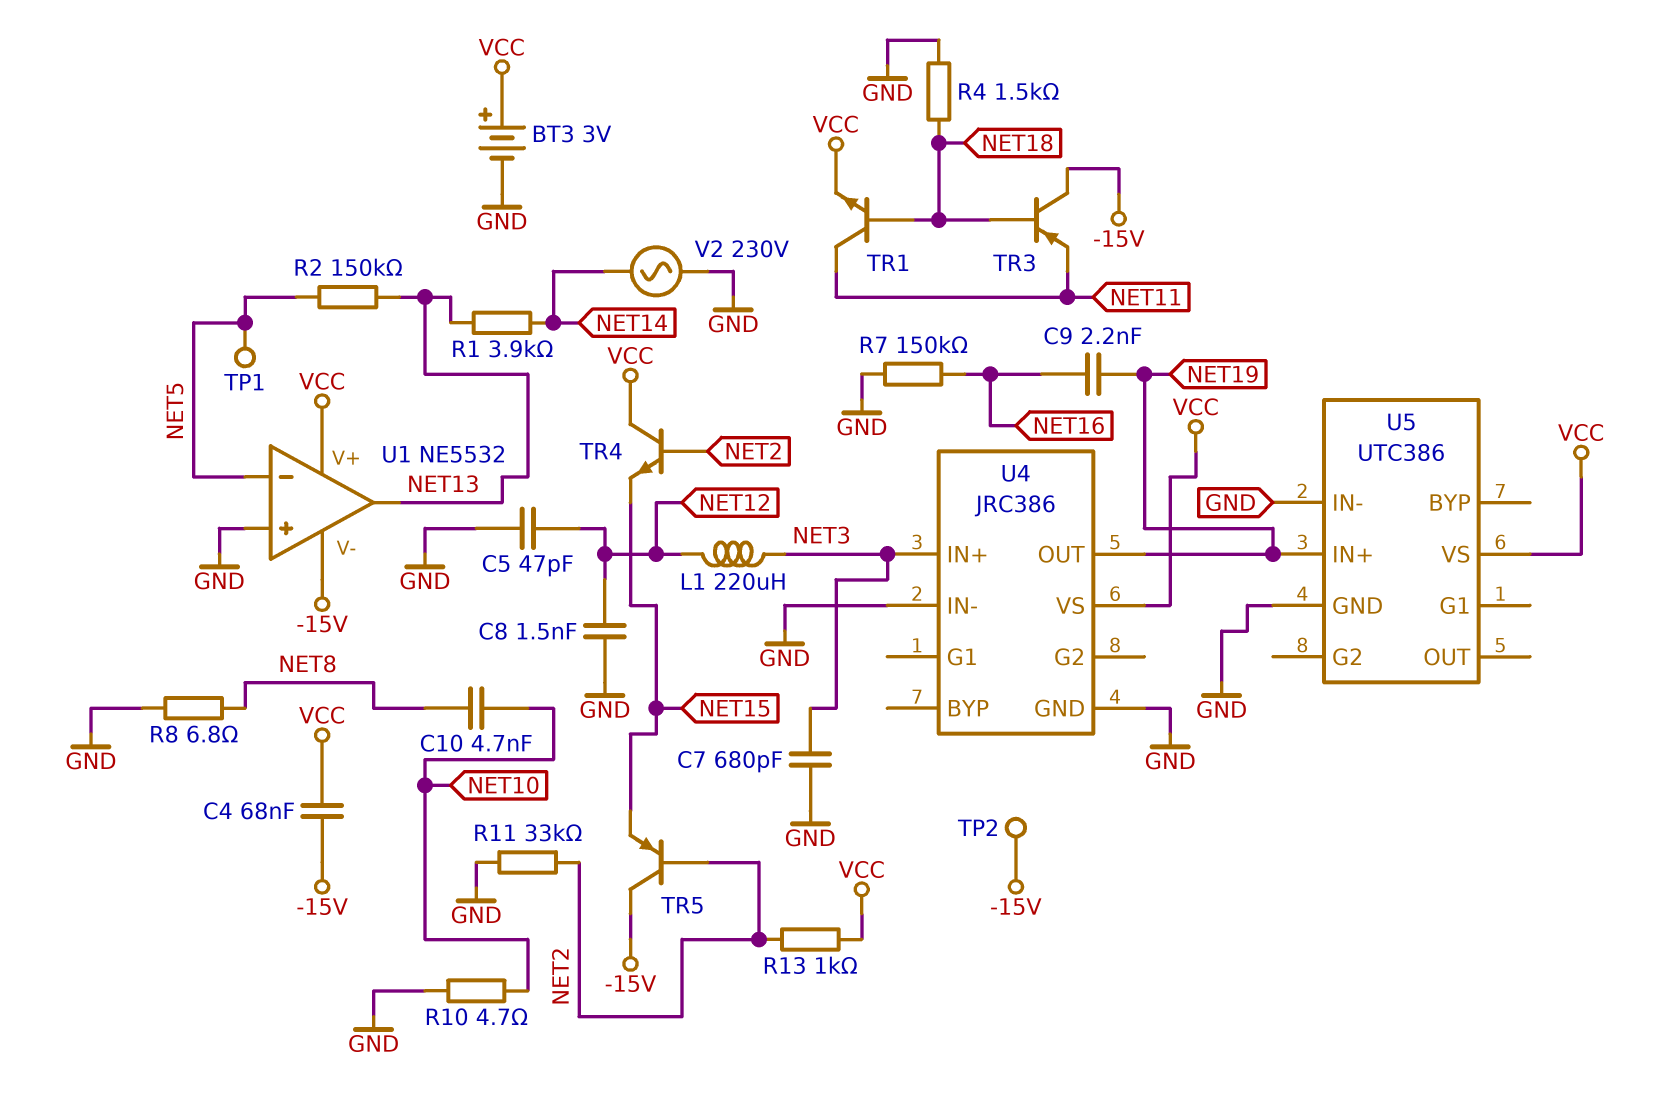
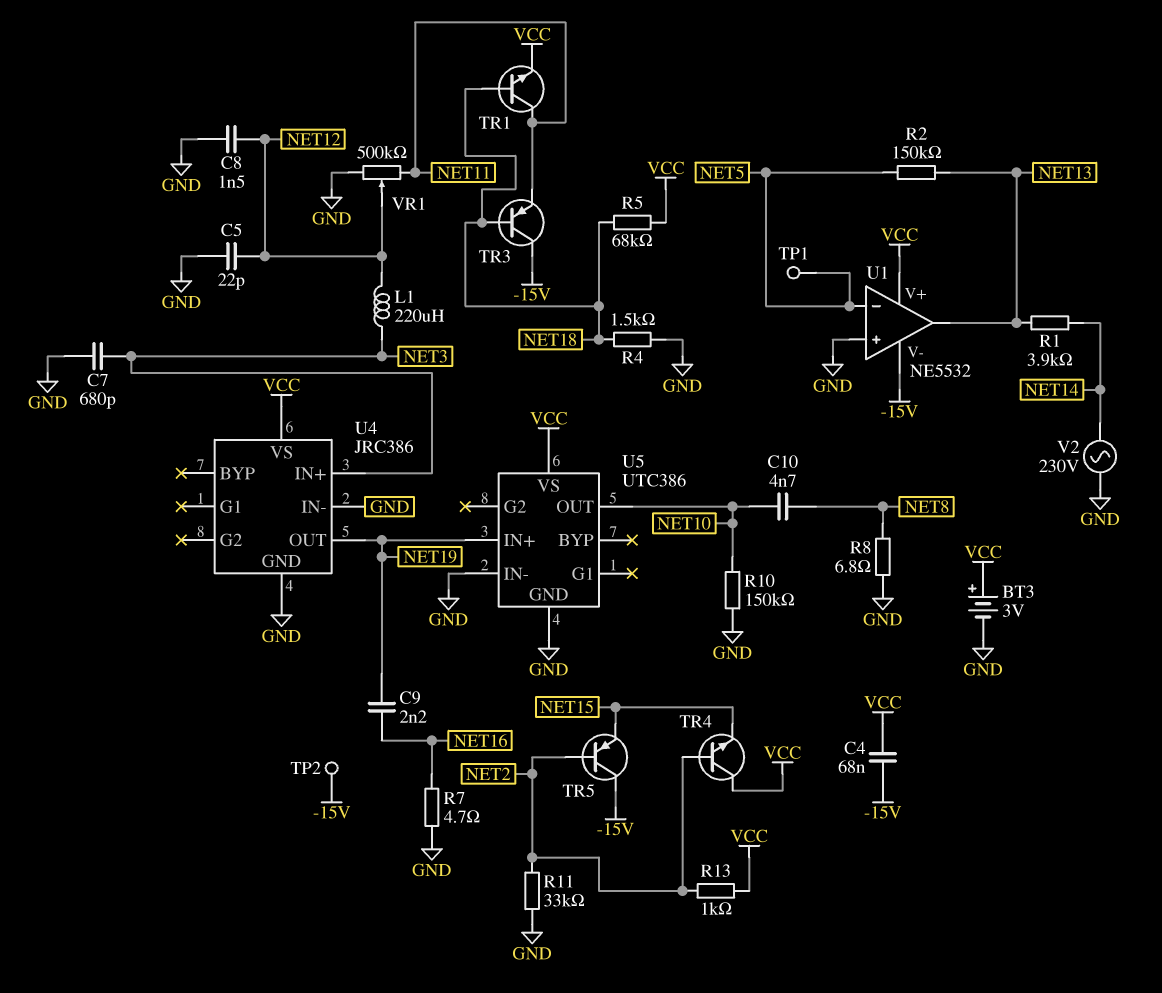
C5: 47pF (GND, NET12) -> 22pF (GND, NET12)
R5: none -> 68k (NET18, VCC)
R7: 150k (GND, NET16) -> 4.7 (GND, NET16)
R10: 4.7 (GND, NET10) -> 150k (GND, NET10)
U5 pin OUT: none -> NET10
VR1: none -> 500k (GND, NET11, wiper NET12)

